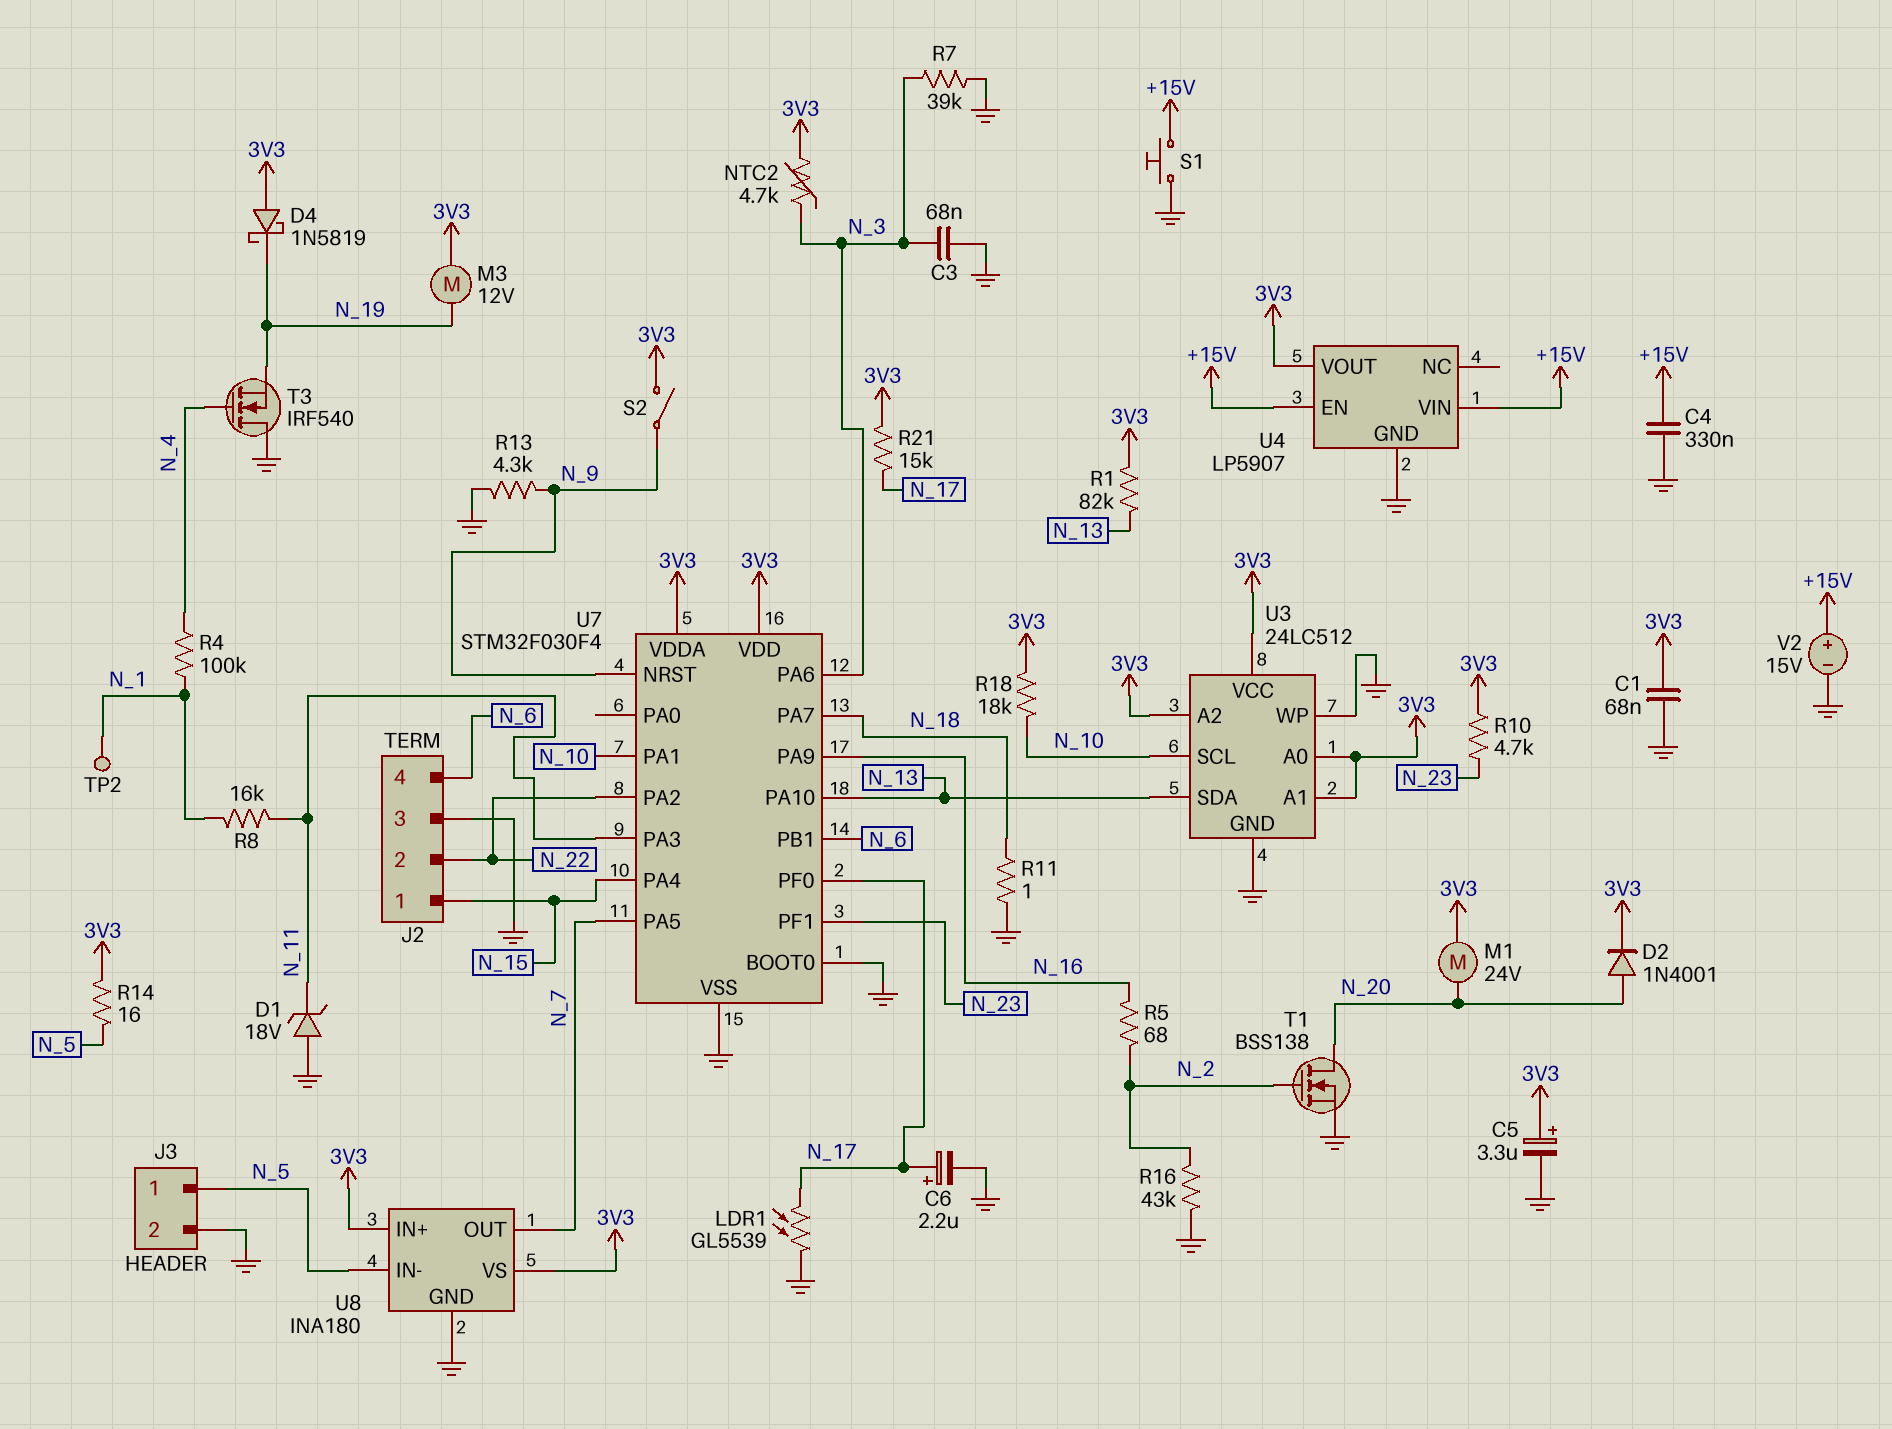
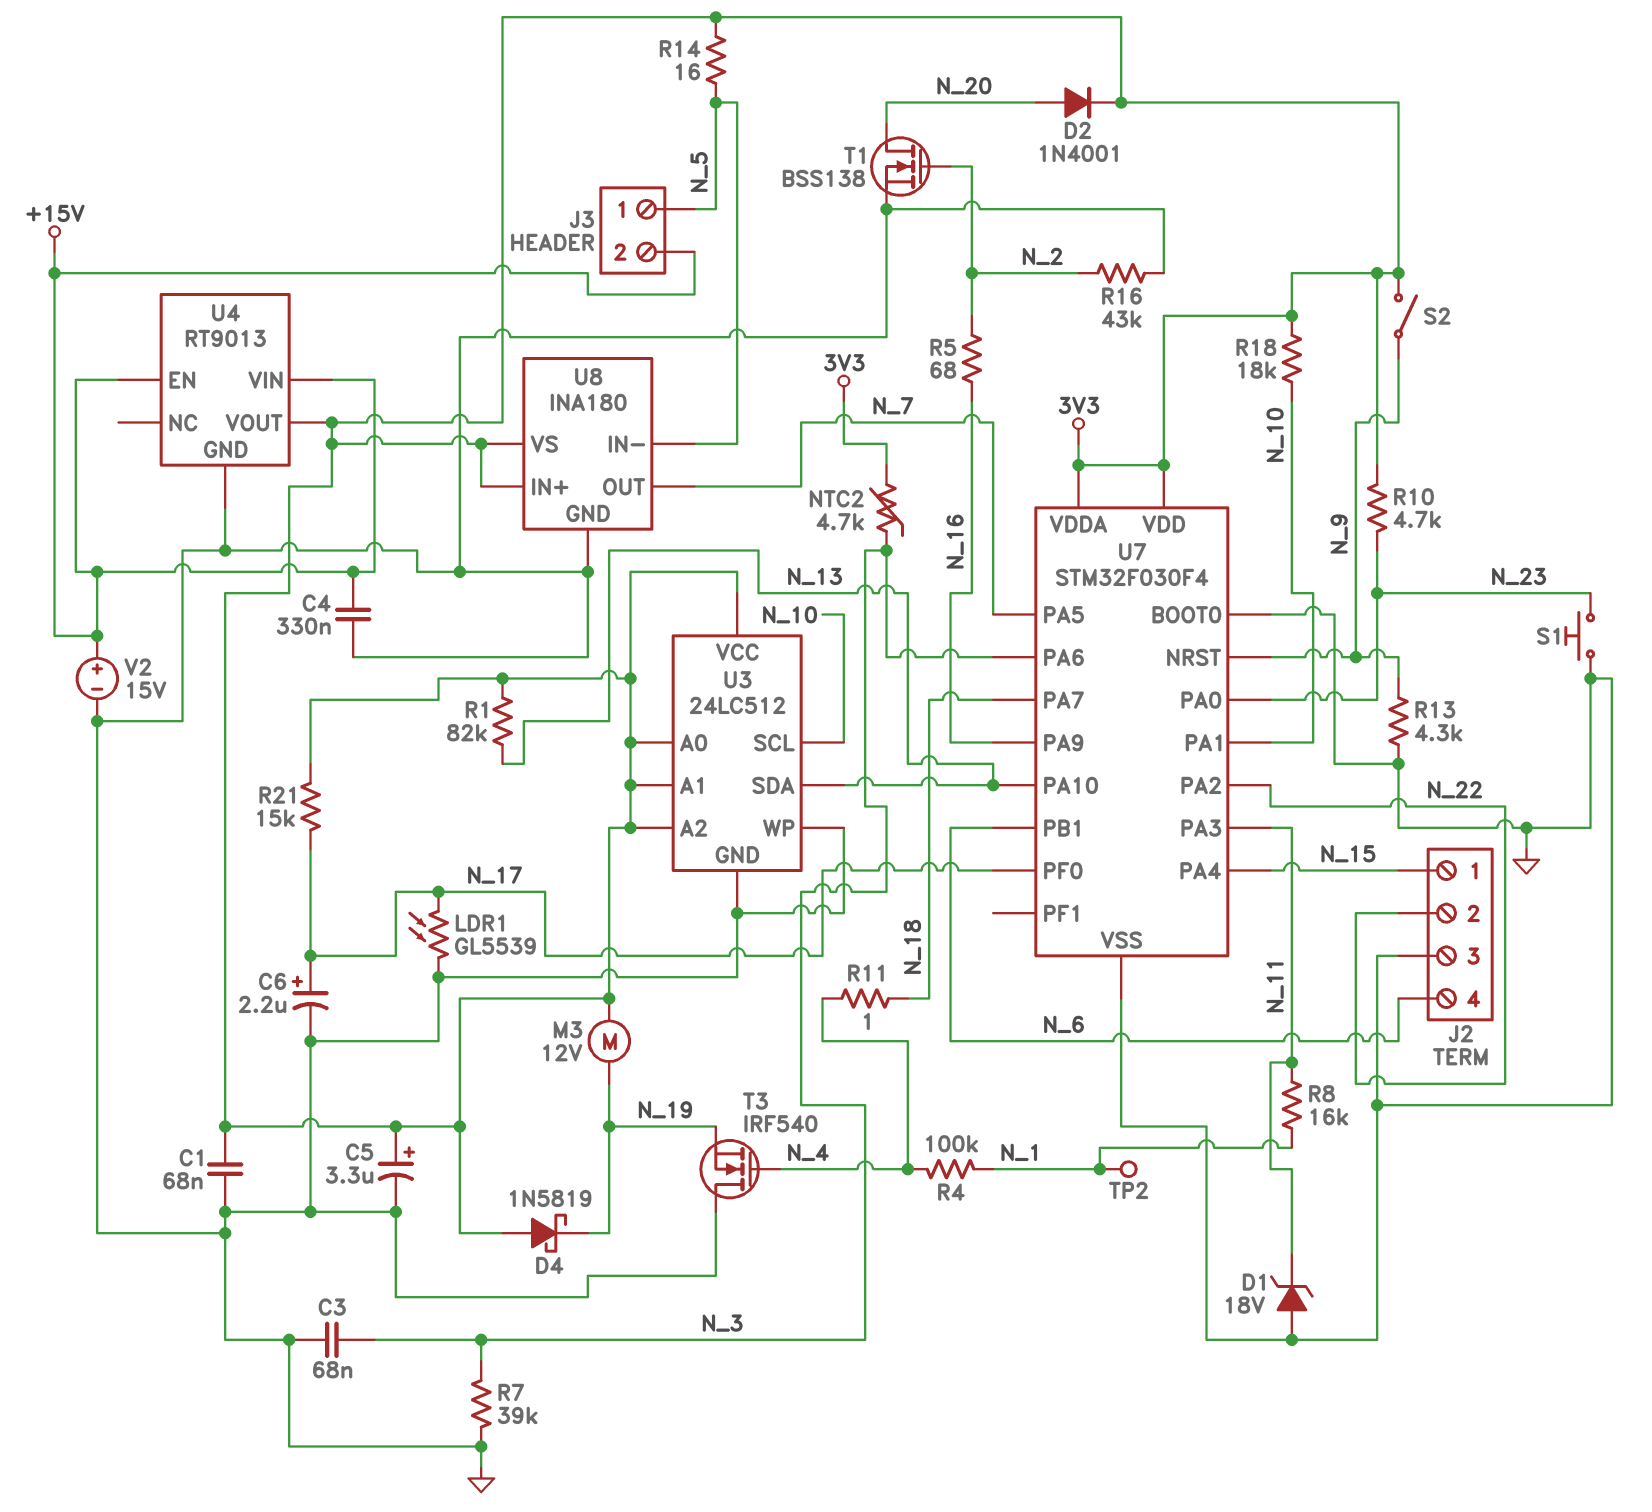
J3 pin 2: GND -> +15V
M1: motor 24V (3V3, N_20) -> none
R11: 1 (GND, N_18) -> 1 (N_4, N_18)
S1: button (+15V, GND) -> button (GND, N_23)
U4: LP5907 -> RT9013
U7 pin PA0: none -> N_23
U7 pin PF1: N_23 -> none

